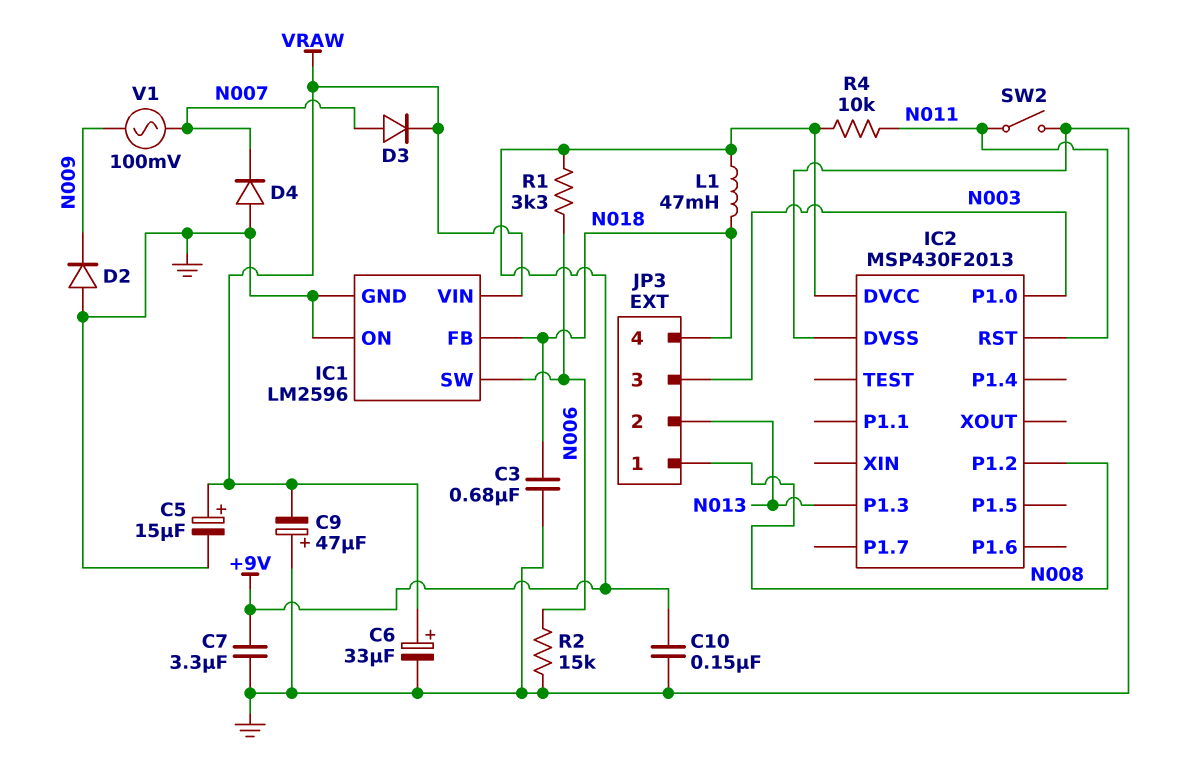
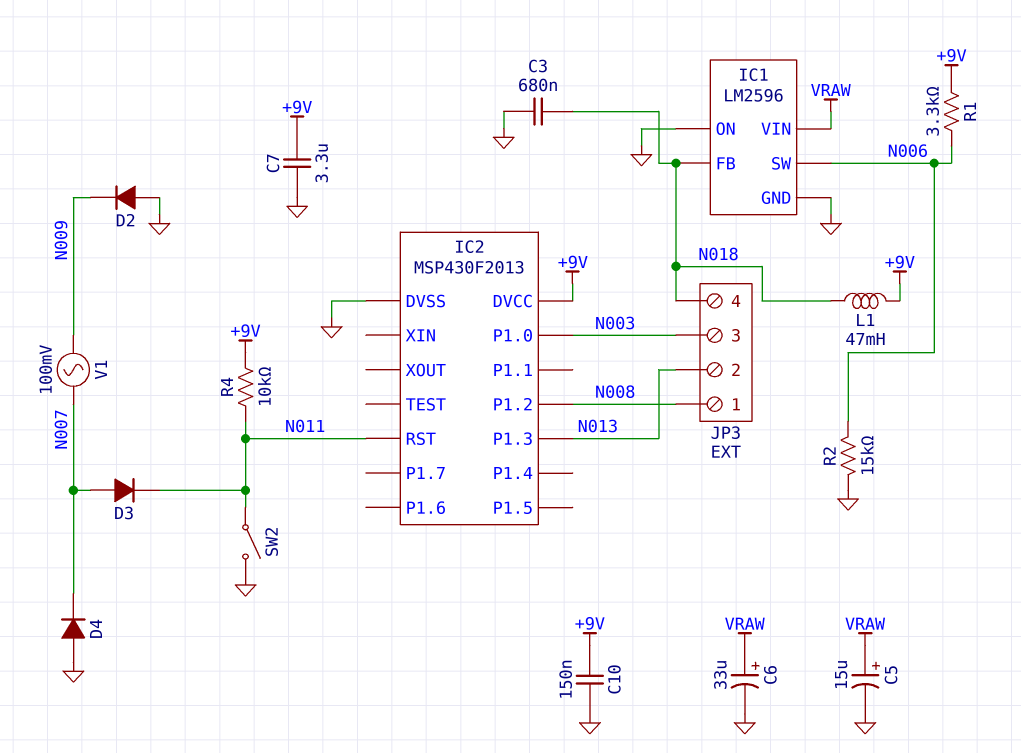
C9: 47uF (plus GND, minus VRAW) -> none
D3: diode (A N007, K VRAW) -> diode (A N007, K N011)

